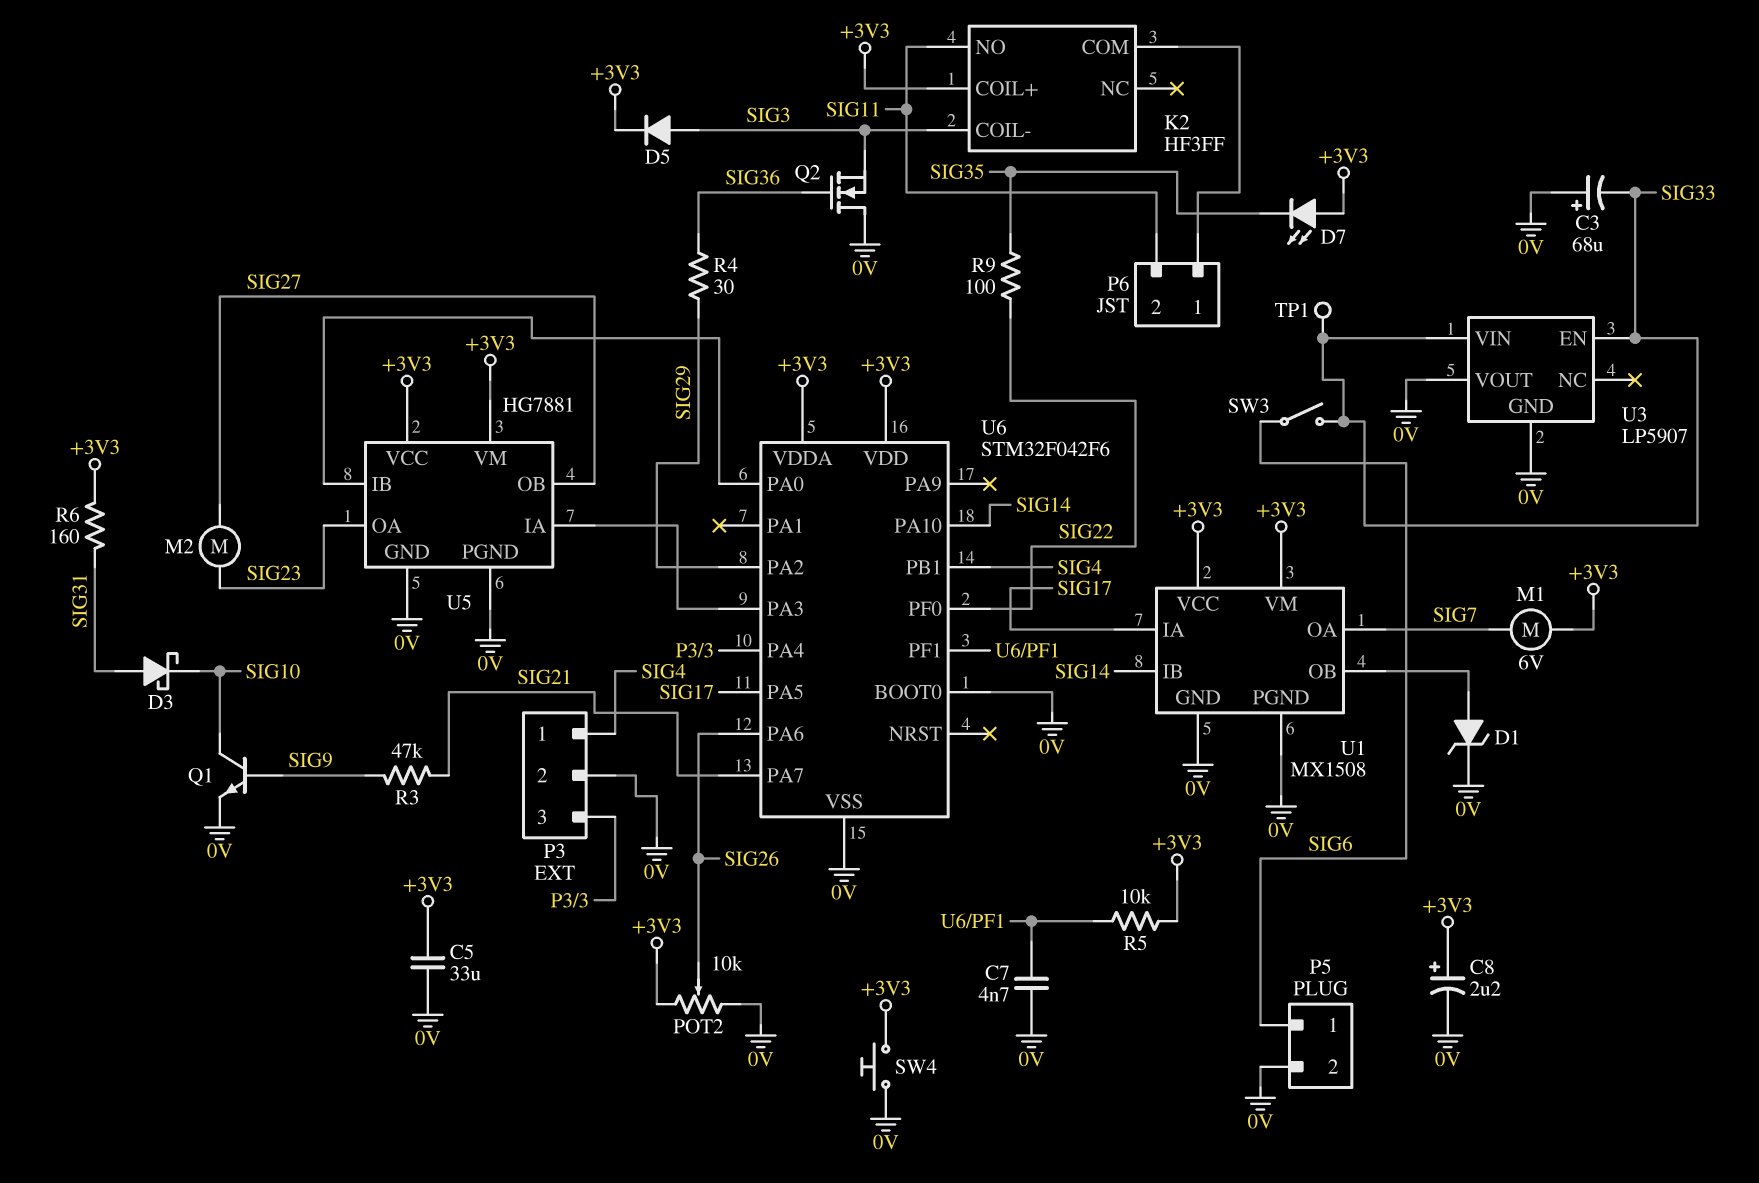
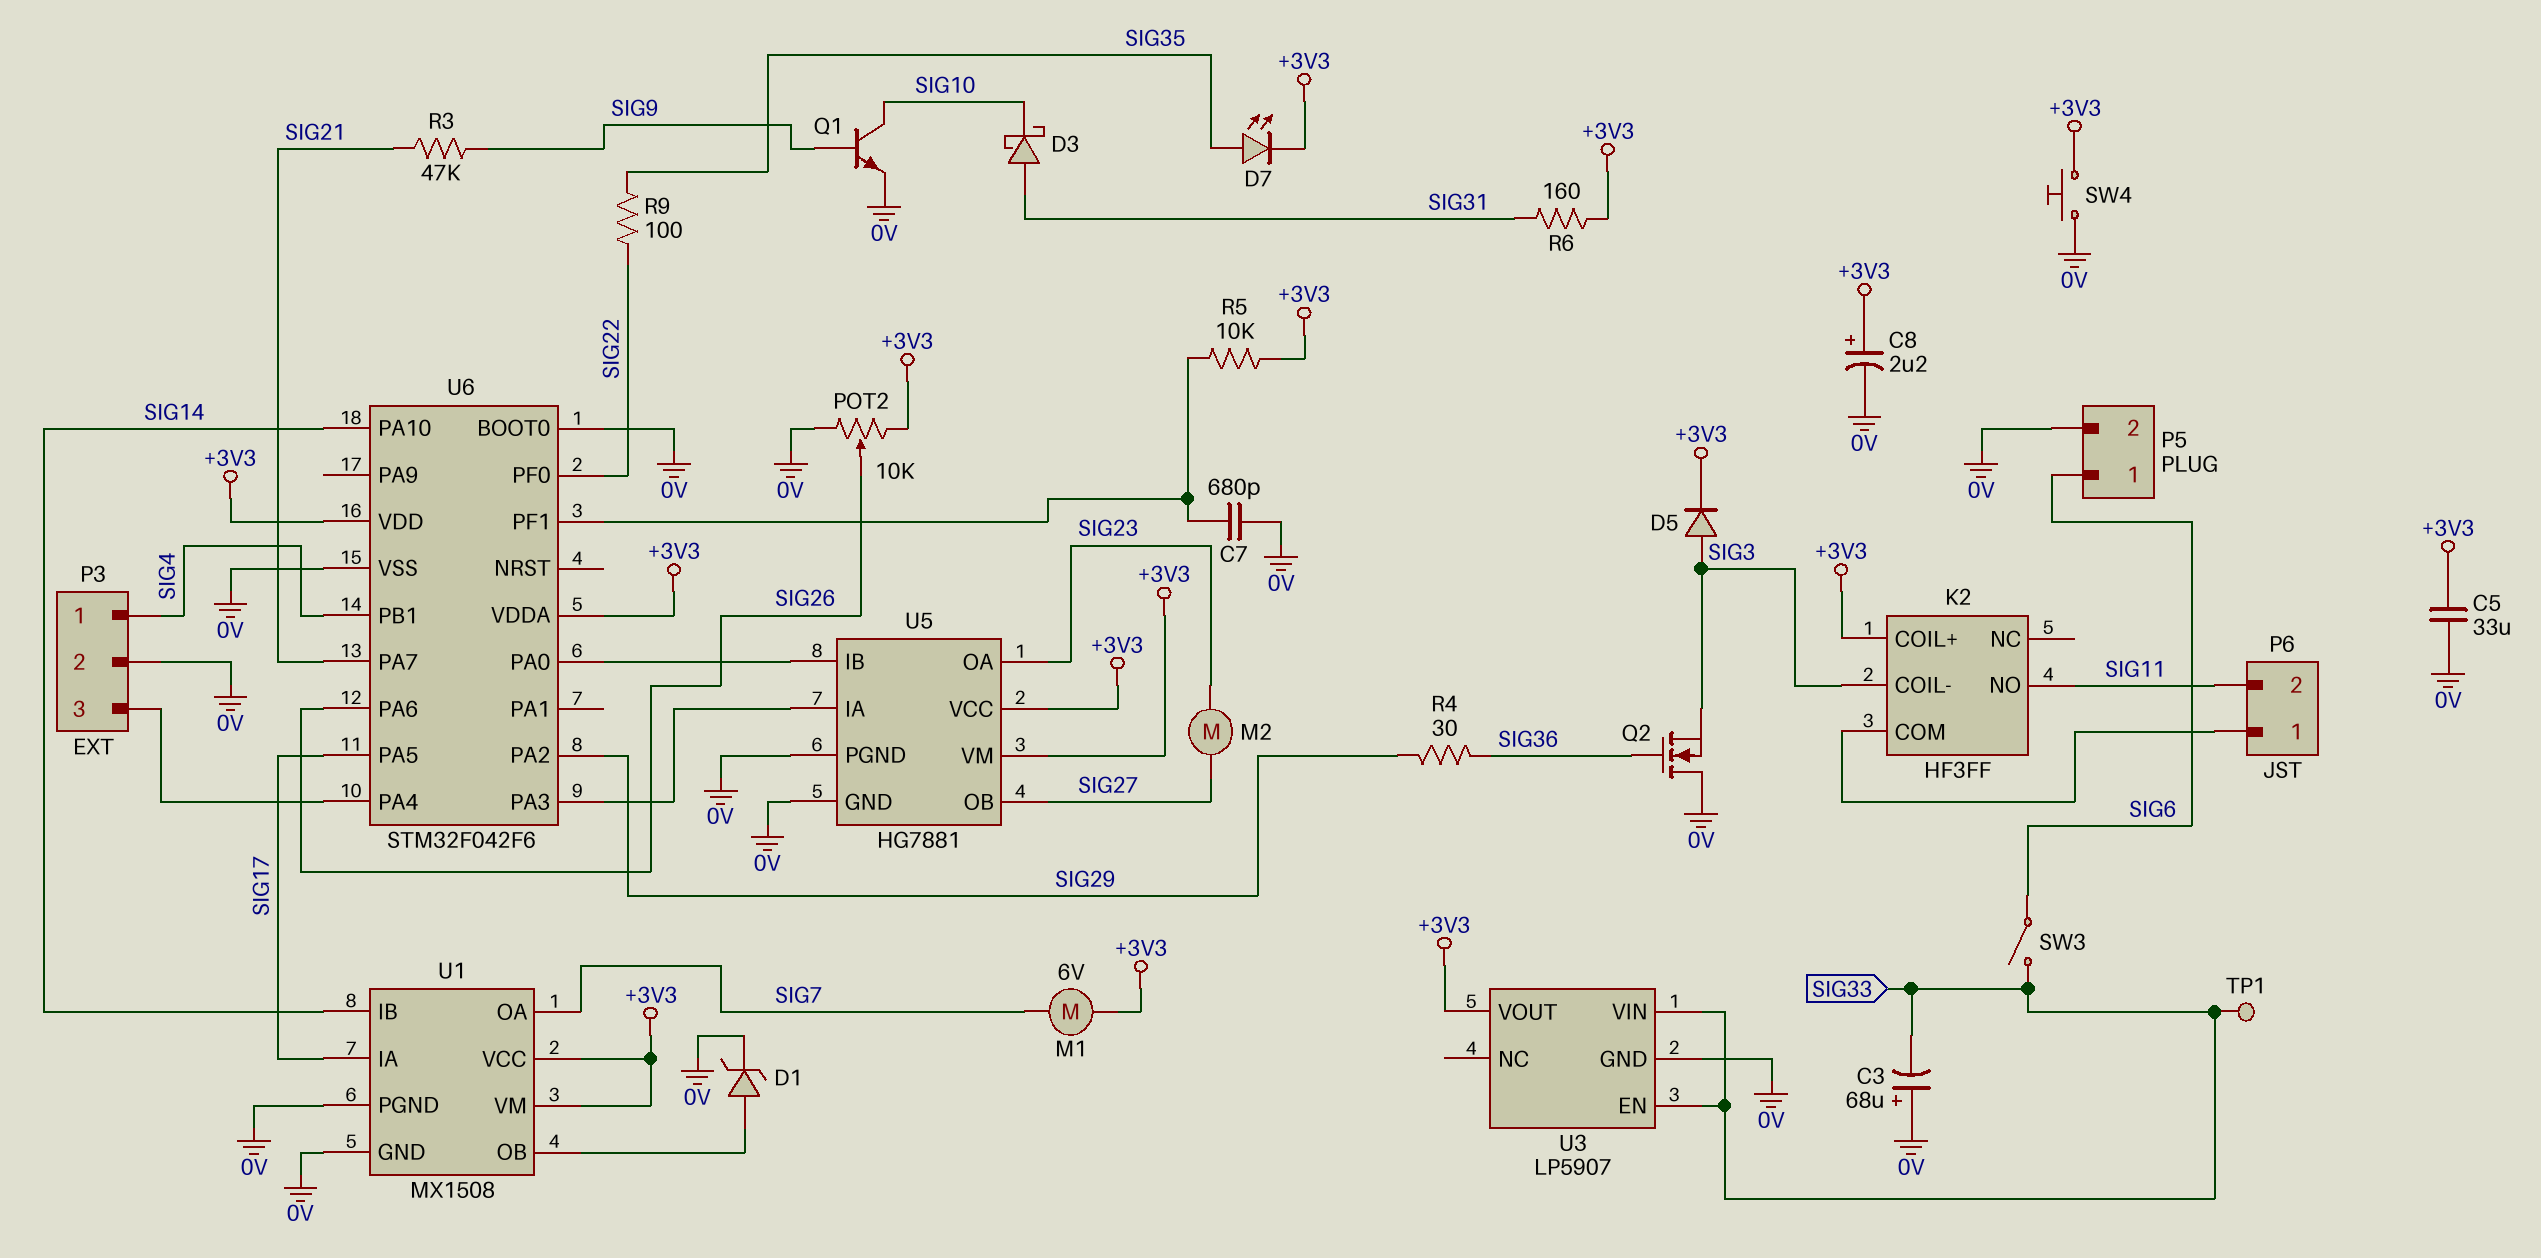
C7: 4.7nF (0V, U6/PF1) -> 680pF (0V, U6/PF1)
D7: LED (A +3V3, K SIG35) -> LED (A SIG35, K +3V3)
U3 pin VOUT: 0V -> +3V3

